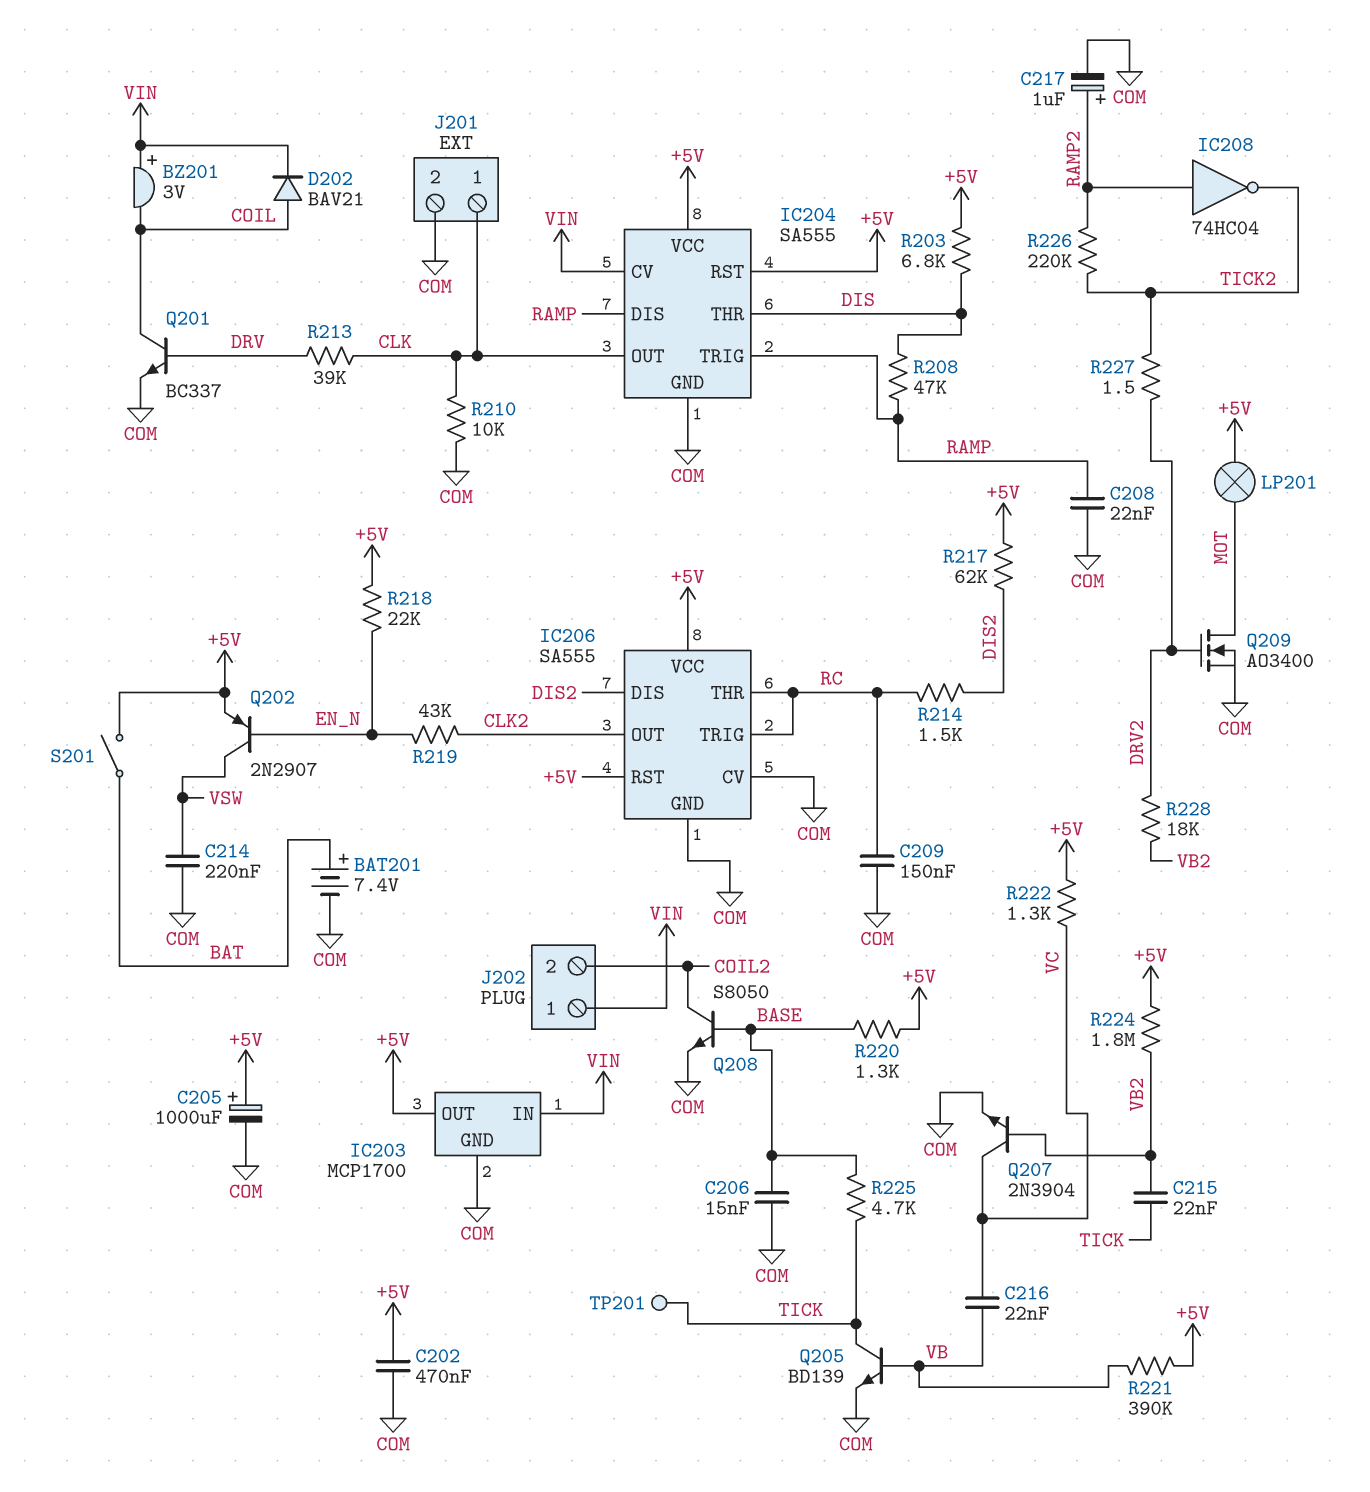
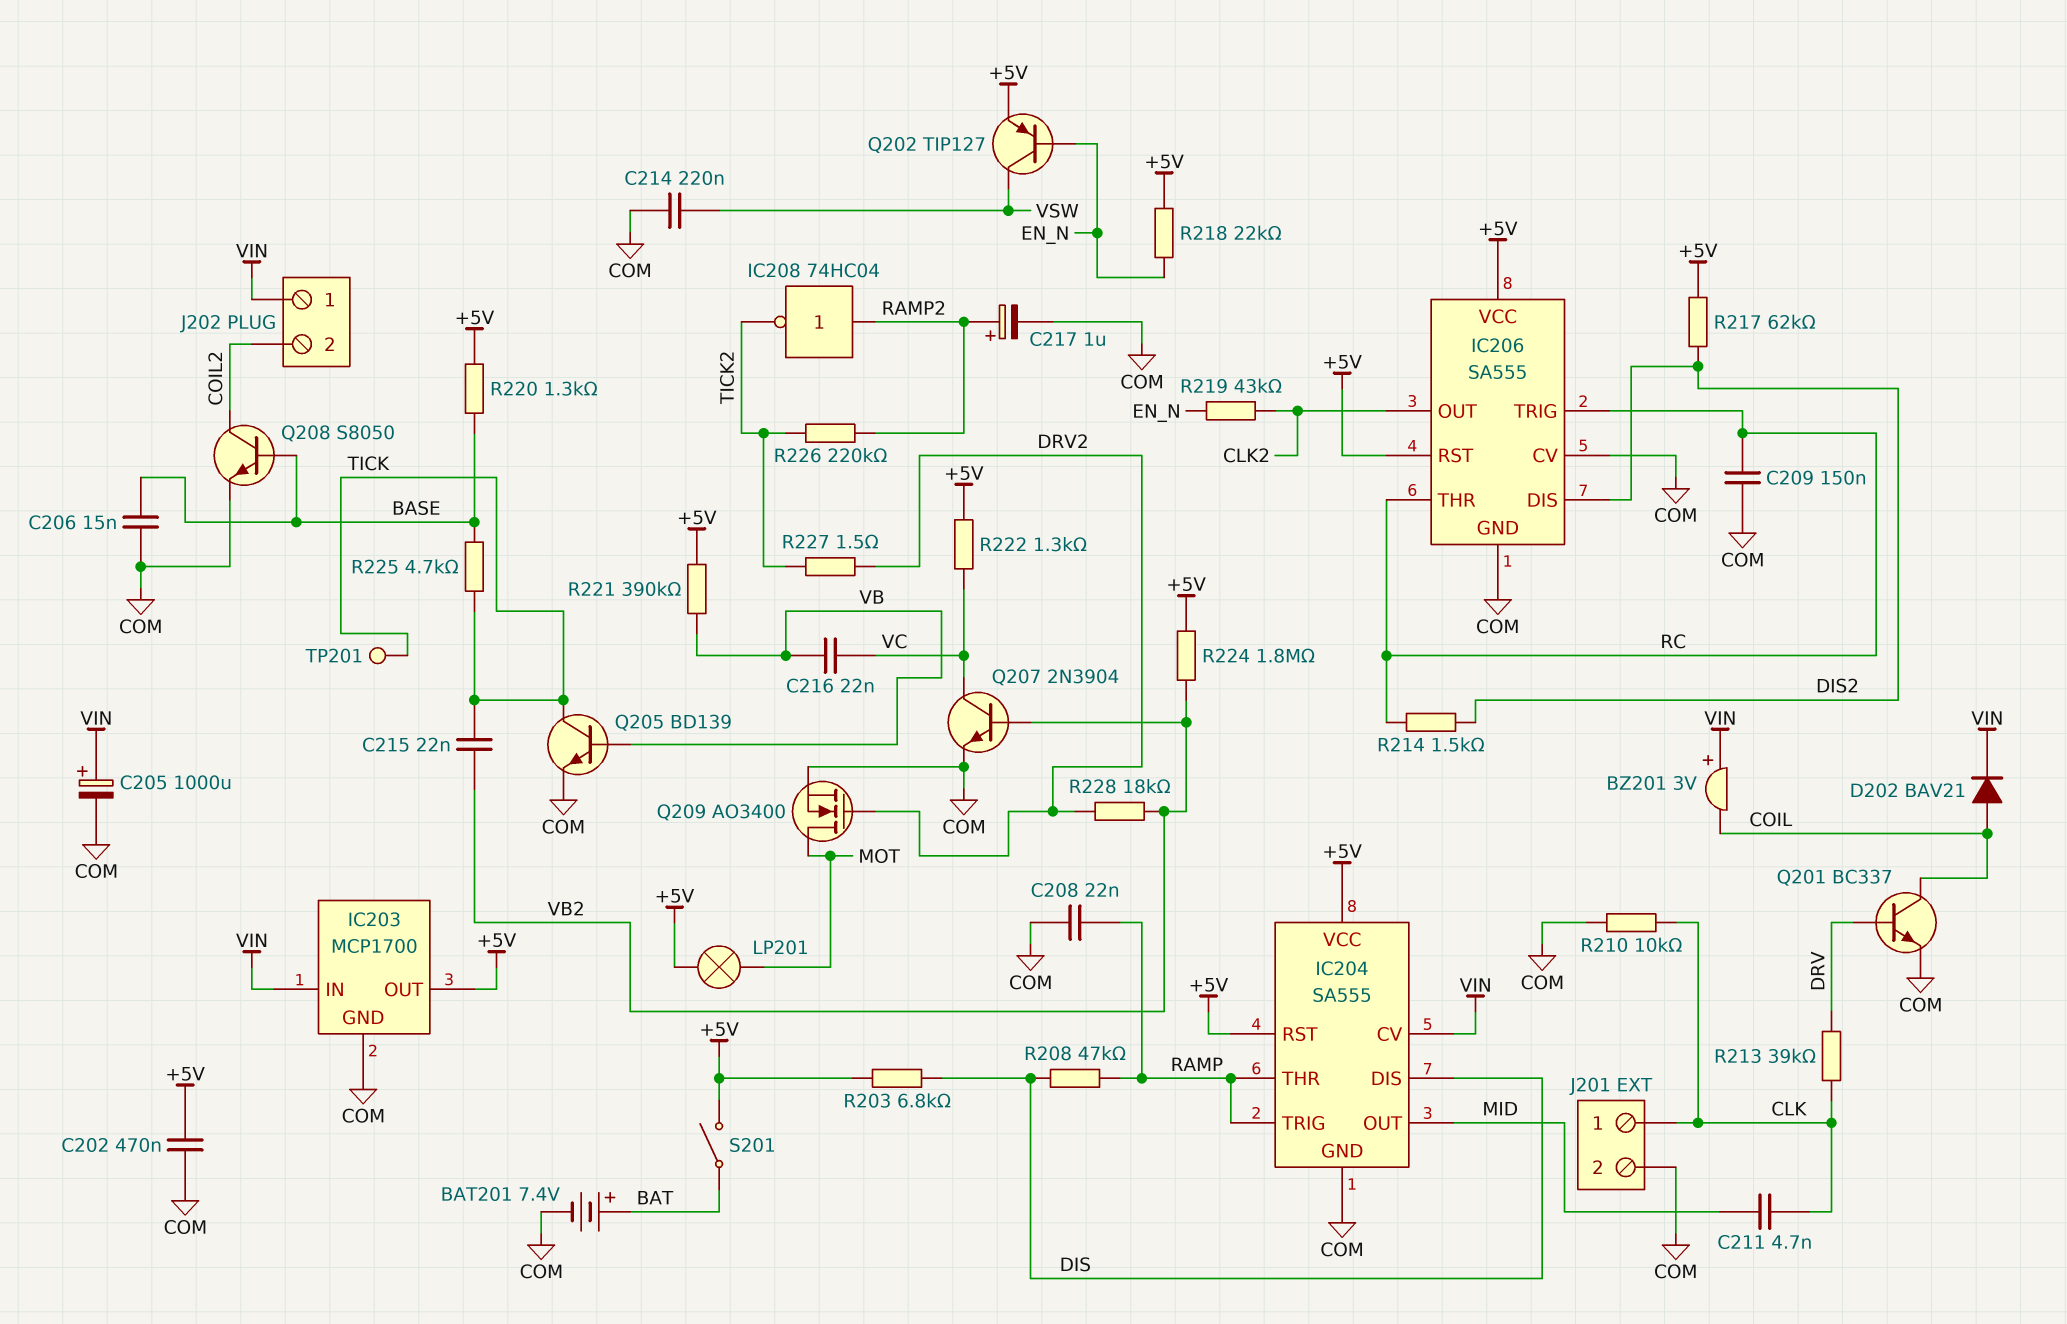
C205: 1000uF (plus +5V, minus COM) -> 1000uF (plus VIN, minus COM)
C211: none -> 4.7nF (CLK, MID)
IC204 pin DIS: RAMP -> DIS
IC204 pin OUT: CLK -> MID
IC204 pin THR: DIS -> RAMP
Q202: PNP 2N2907 (B EN_N, C VSW, E +5V) -> PNP TIP127 (B EN_N, C VSW, E +5V)

